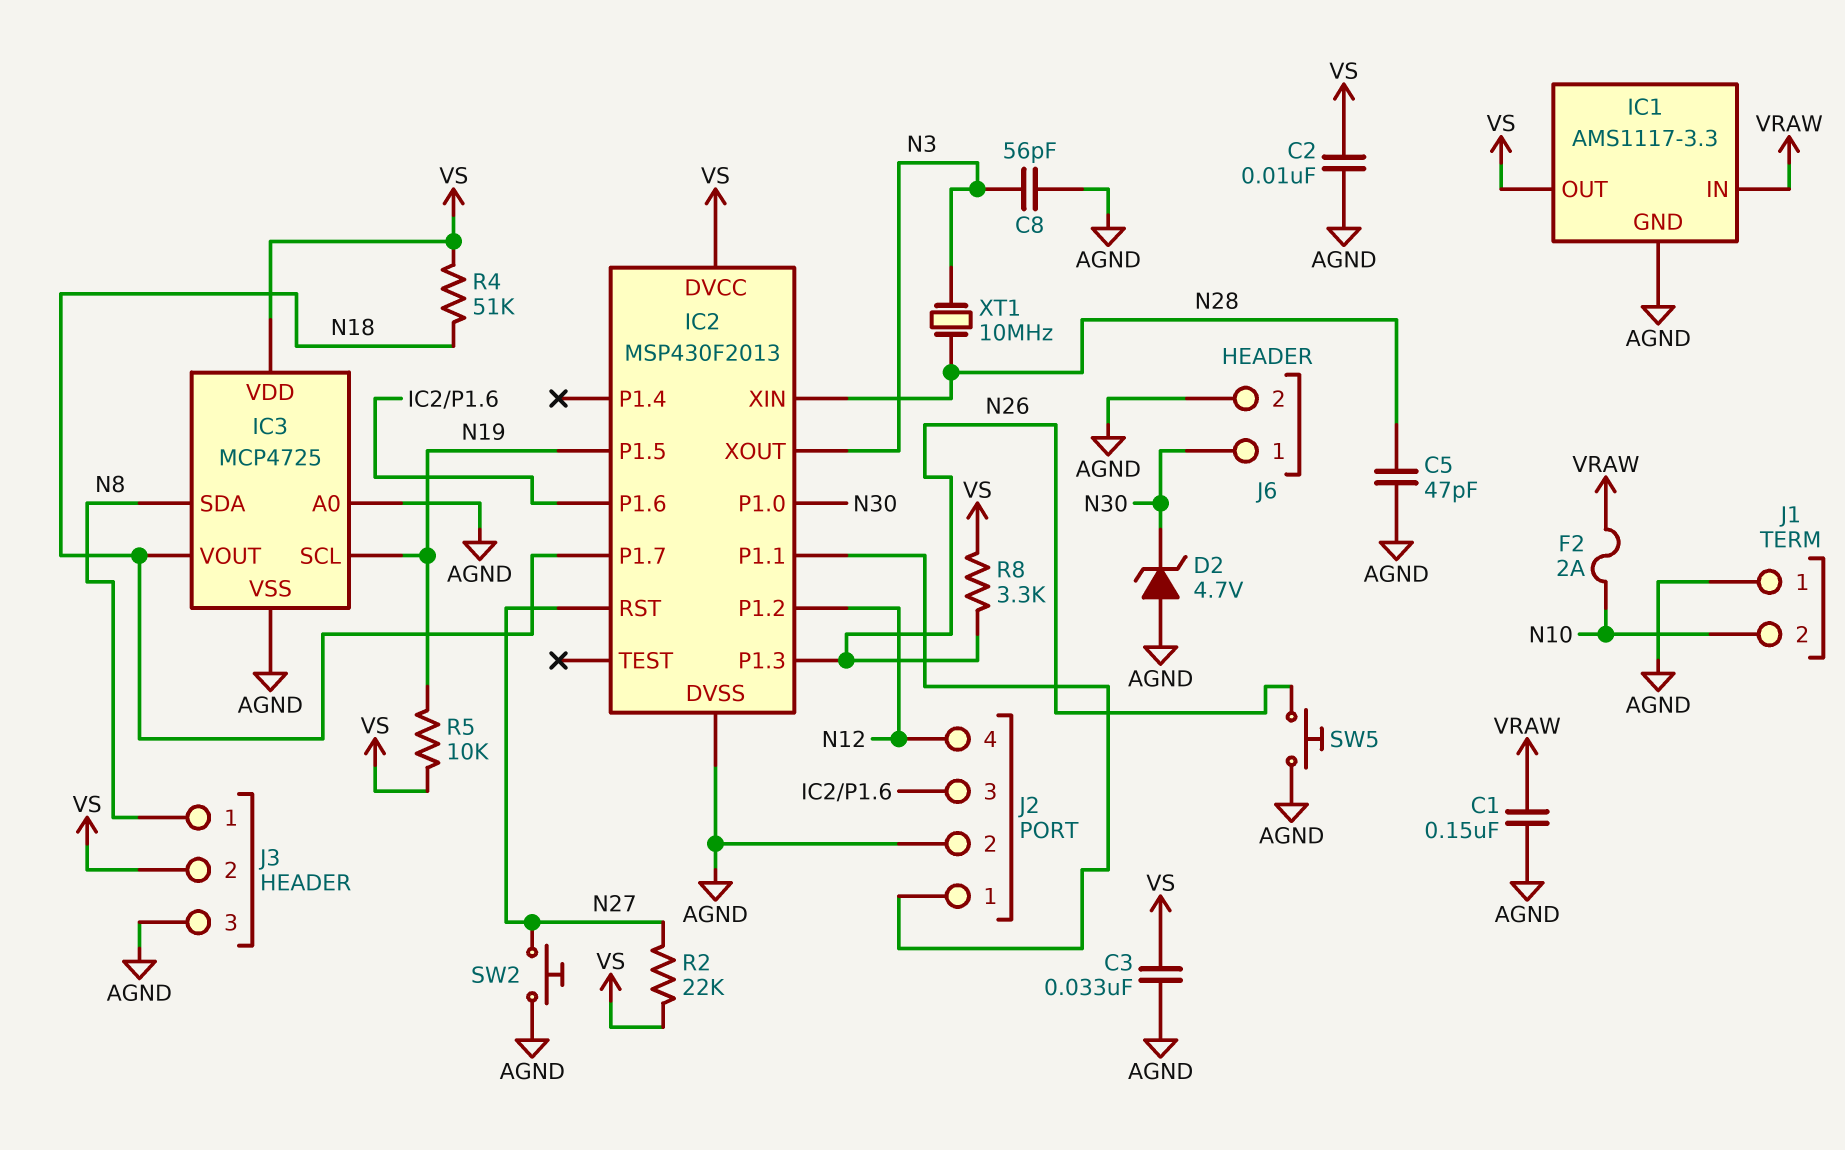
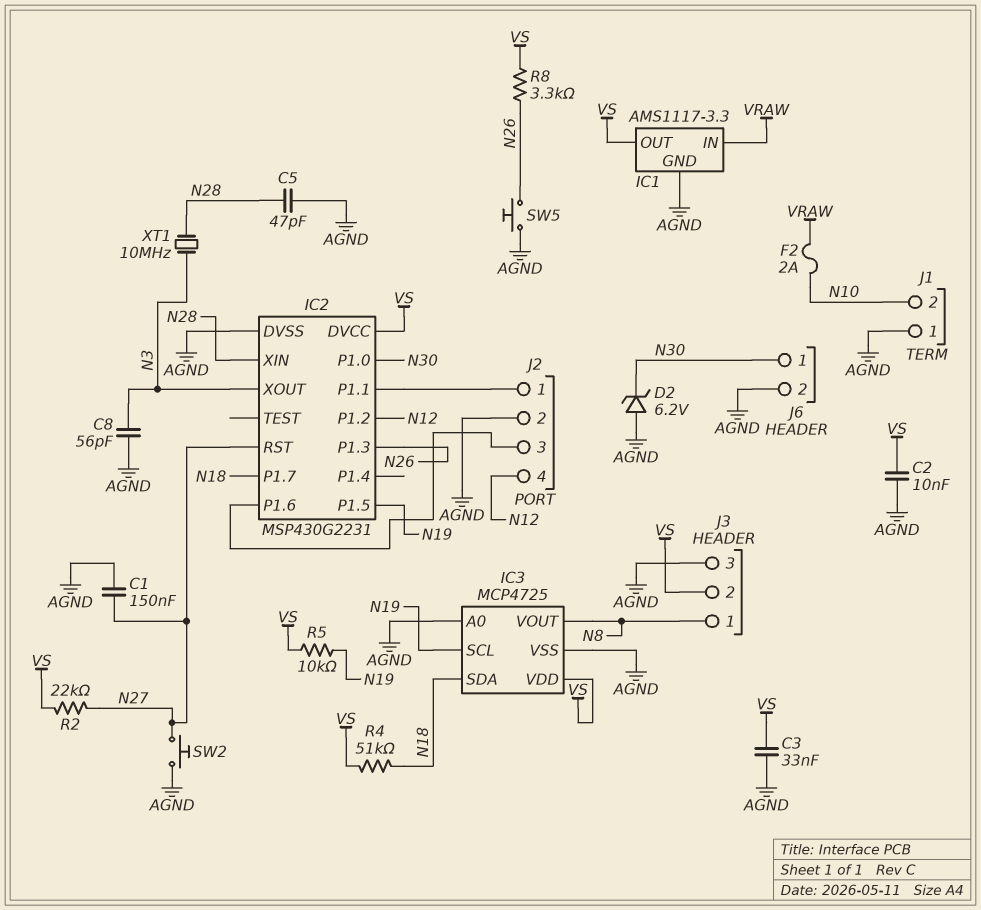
C1: 150nF (AGND, VRAW) -> 150nF (AGND, N27)
D2: zener 4.7V (A AGND, K N30) -> zener 6.2V (A AGND, K N30)
IC2: MSP430F2013 -> MSP430G2231
IC3 pin SDA: N8 -> N18
IC3 pin VOUT: N18 -> N8

